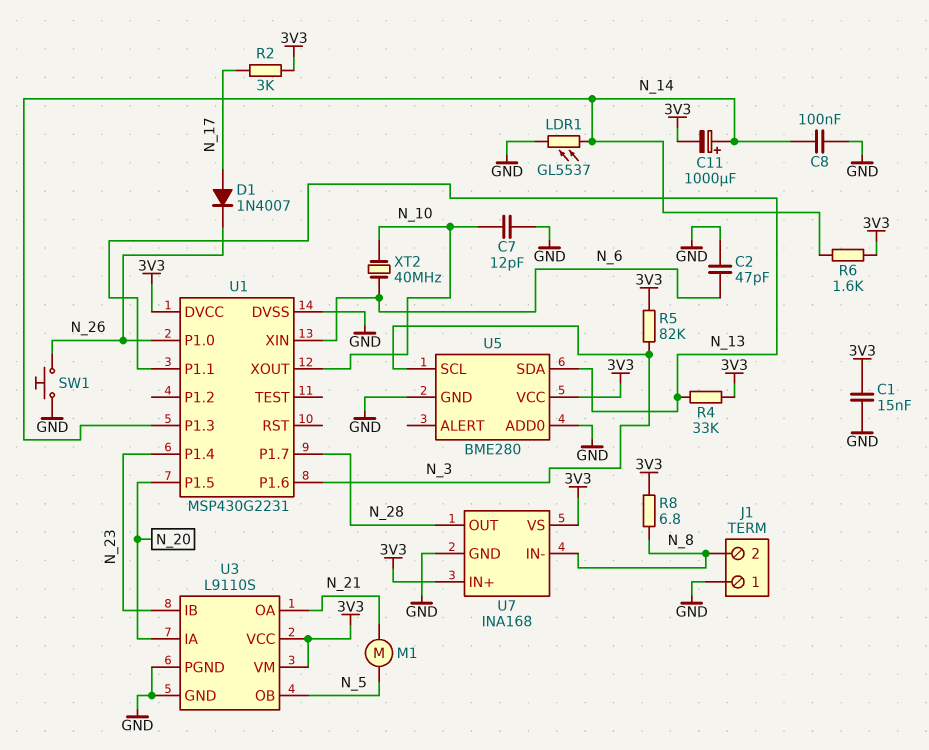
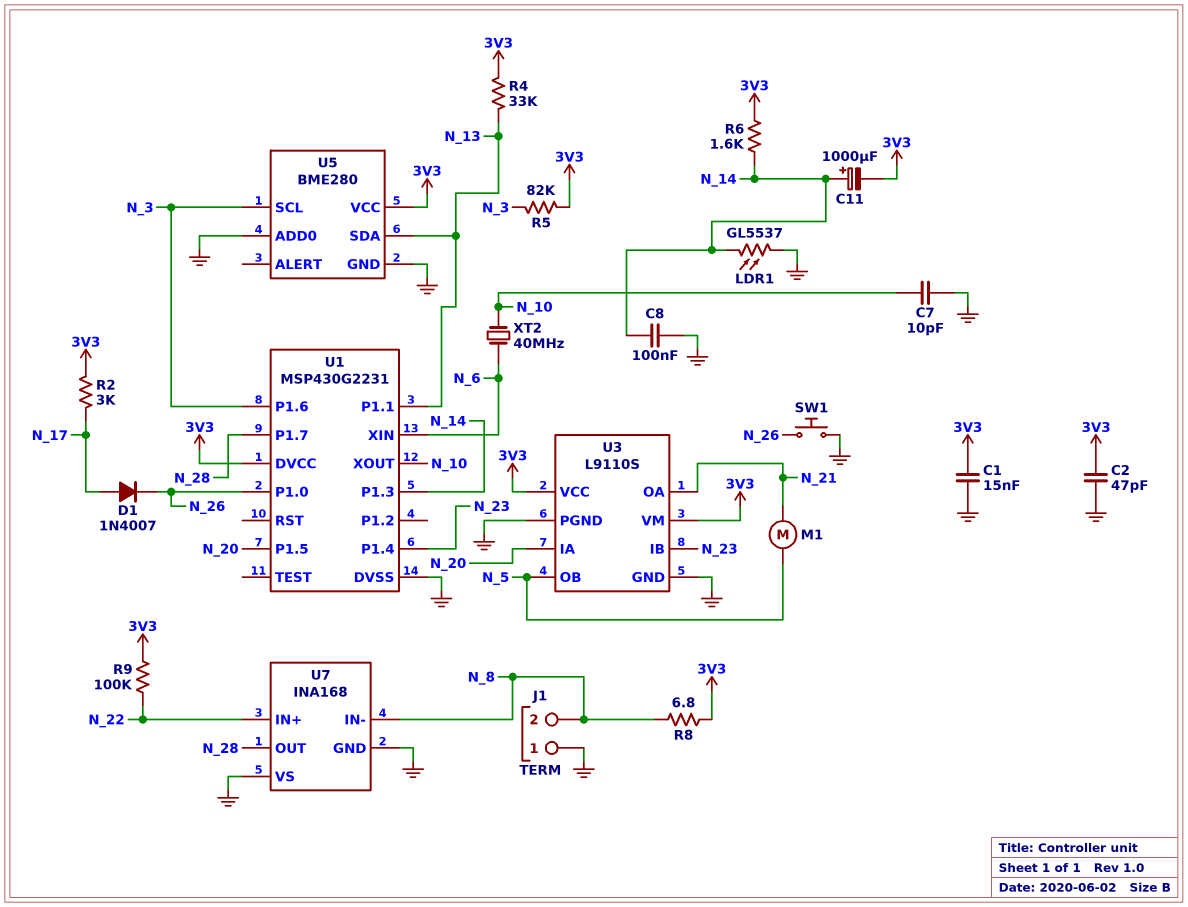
C2: 47pF (GND, N_6) -> 47pF (3V3, GND)
C7: 12pF (GND, N_10) -> 10pF (GND, N_10)
R9: none -> 100k (3V3, N_22)
U7 pin IN+: 3V3 -> N_22
U7 pin VS: 3V3 -> GND

